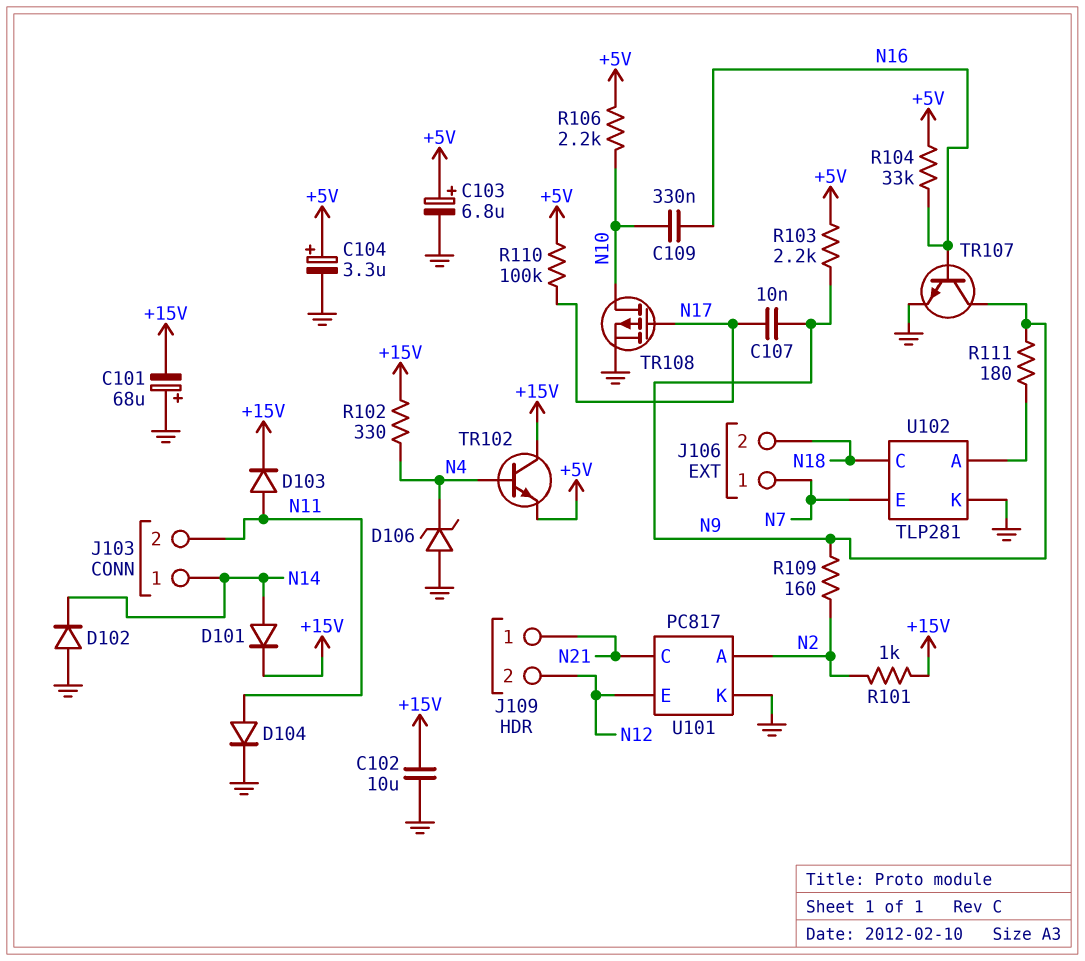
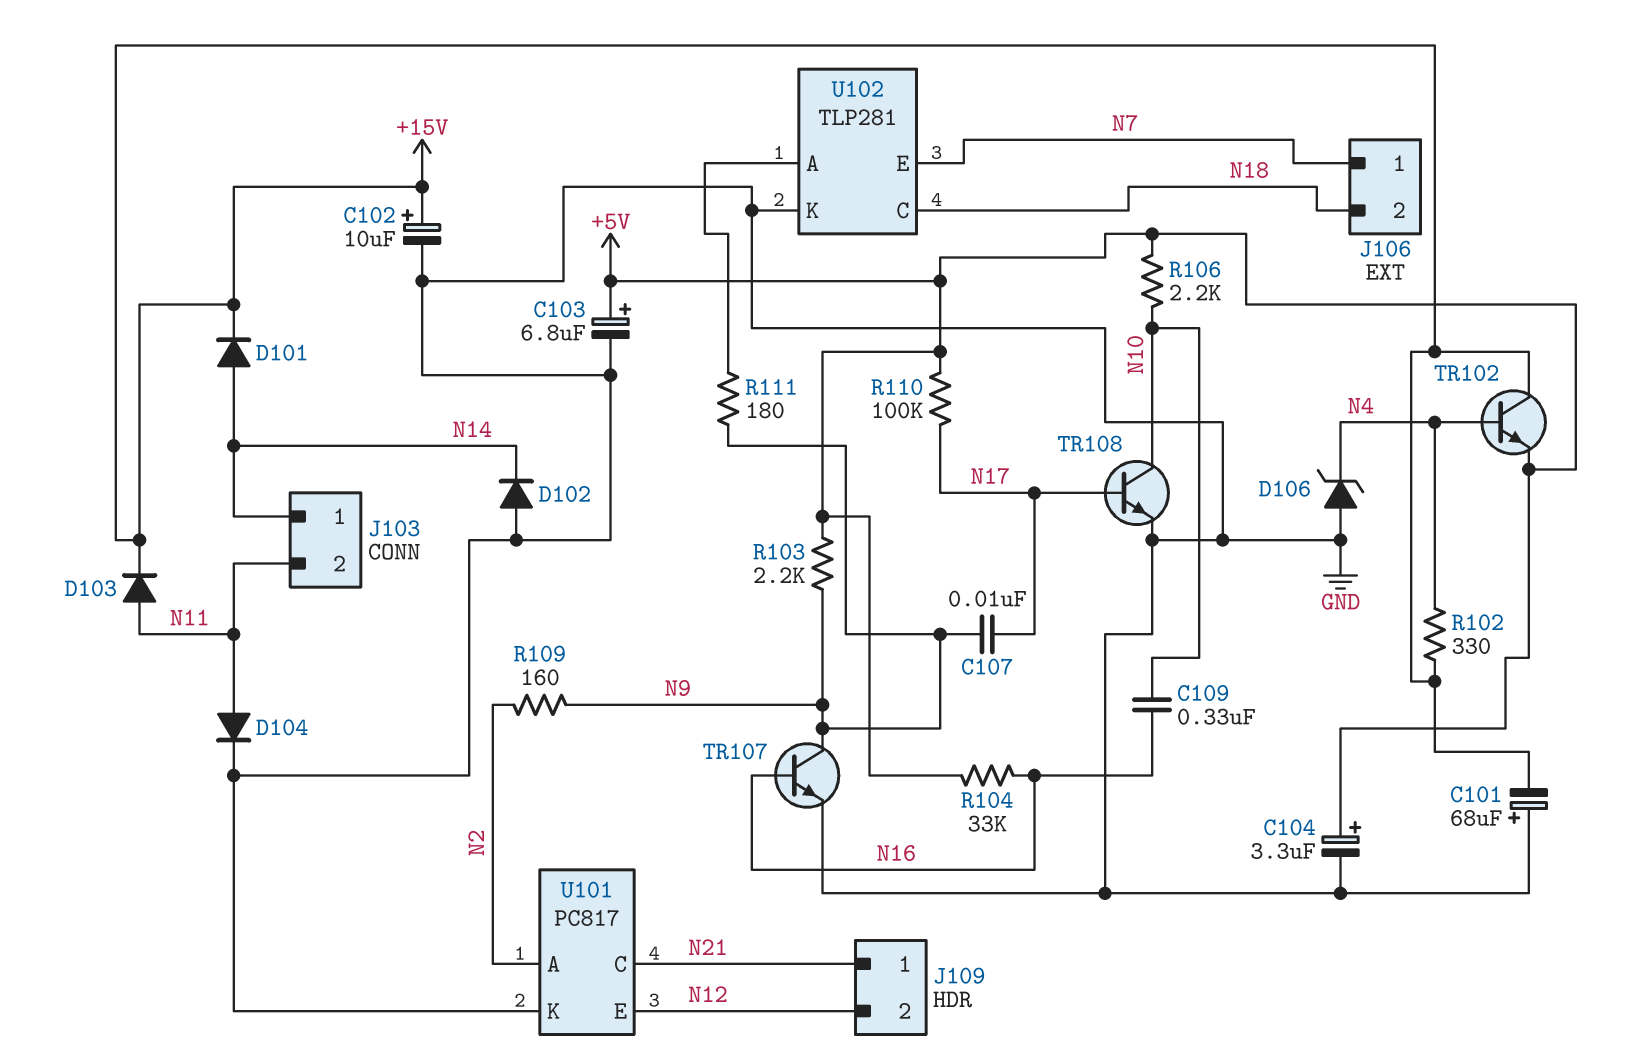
C102: 10uF (+15V, GND) -> 10uF (plus +15V, minus GND)
R101: 1k (+15V, N2) -> none
TR108: PMOS (G N17, D N10, S GND) -> NPN (B N17, C N10, E GND)

